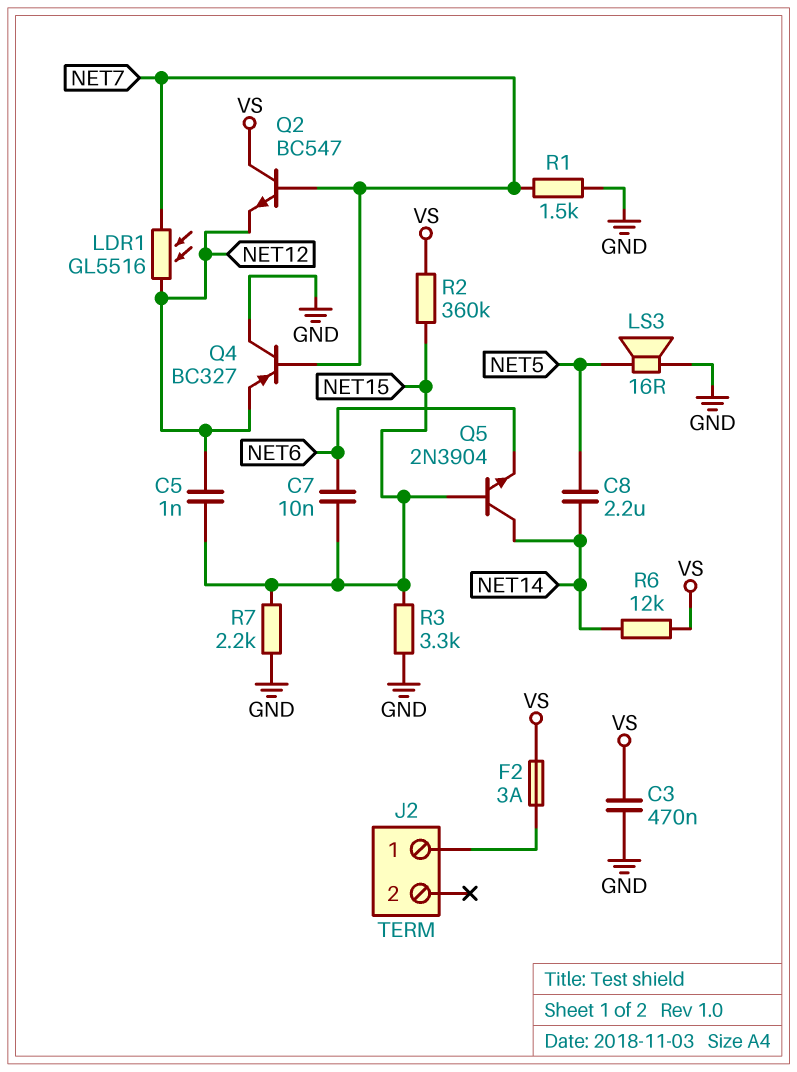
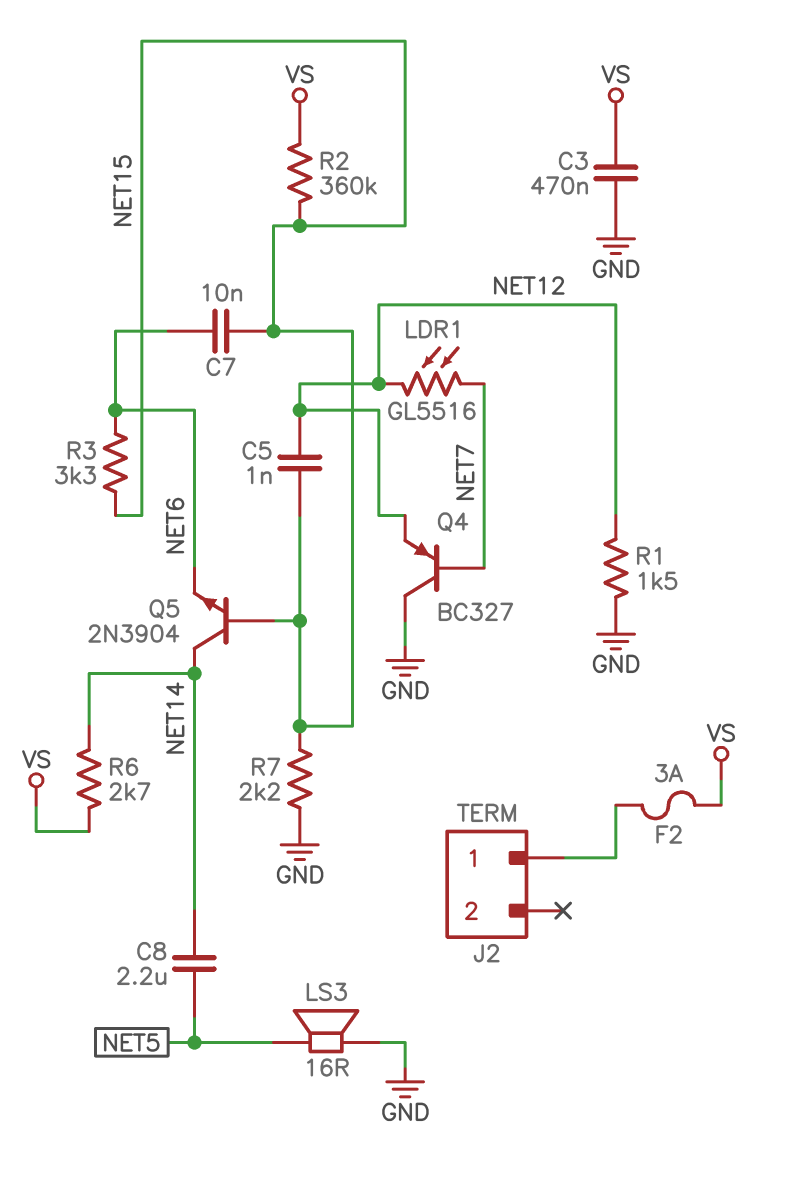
Q2: NPN BC547 (B NET7, C VS, E NET12) -> none
R1: 1.5k (GND, NET7) -> 1.5k (GND, NET12)
R3: 3.3k (GND, NET15) -> 3.3k (NET6, NET15)
R6: 12k (NET14, VS) -> 2.7k (NET14, VS)

